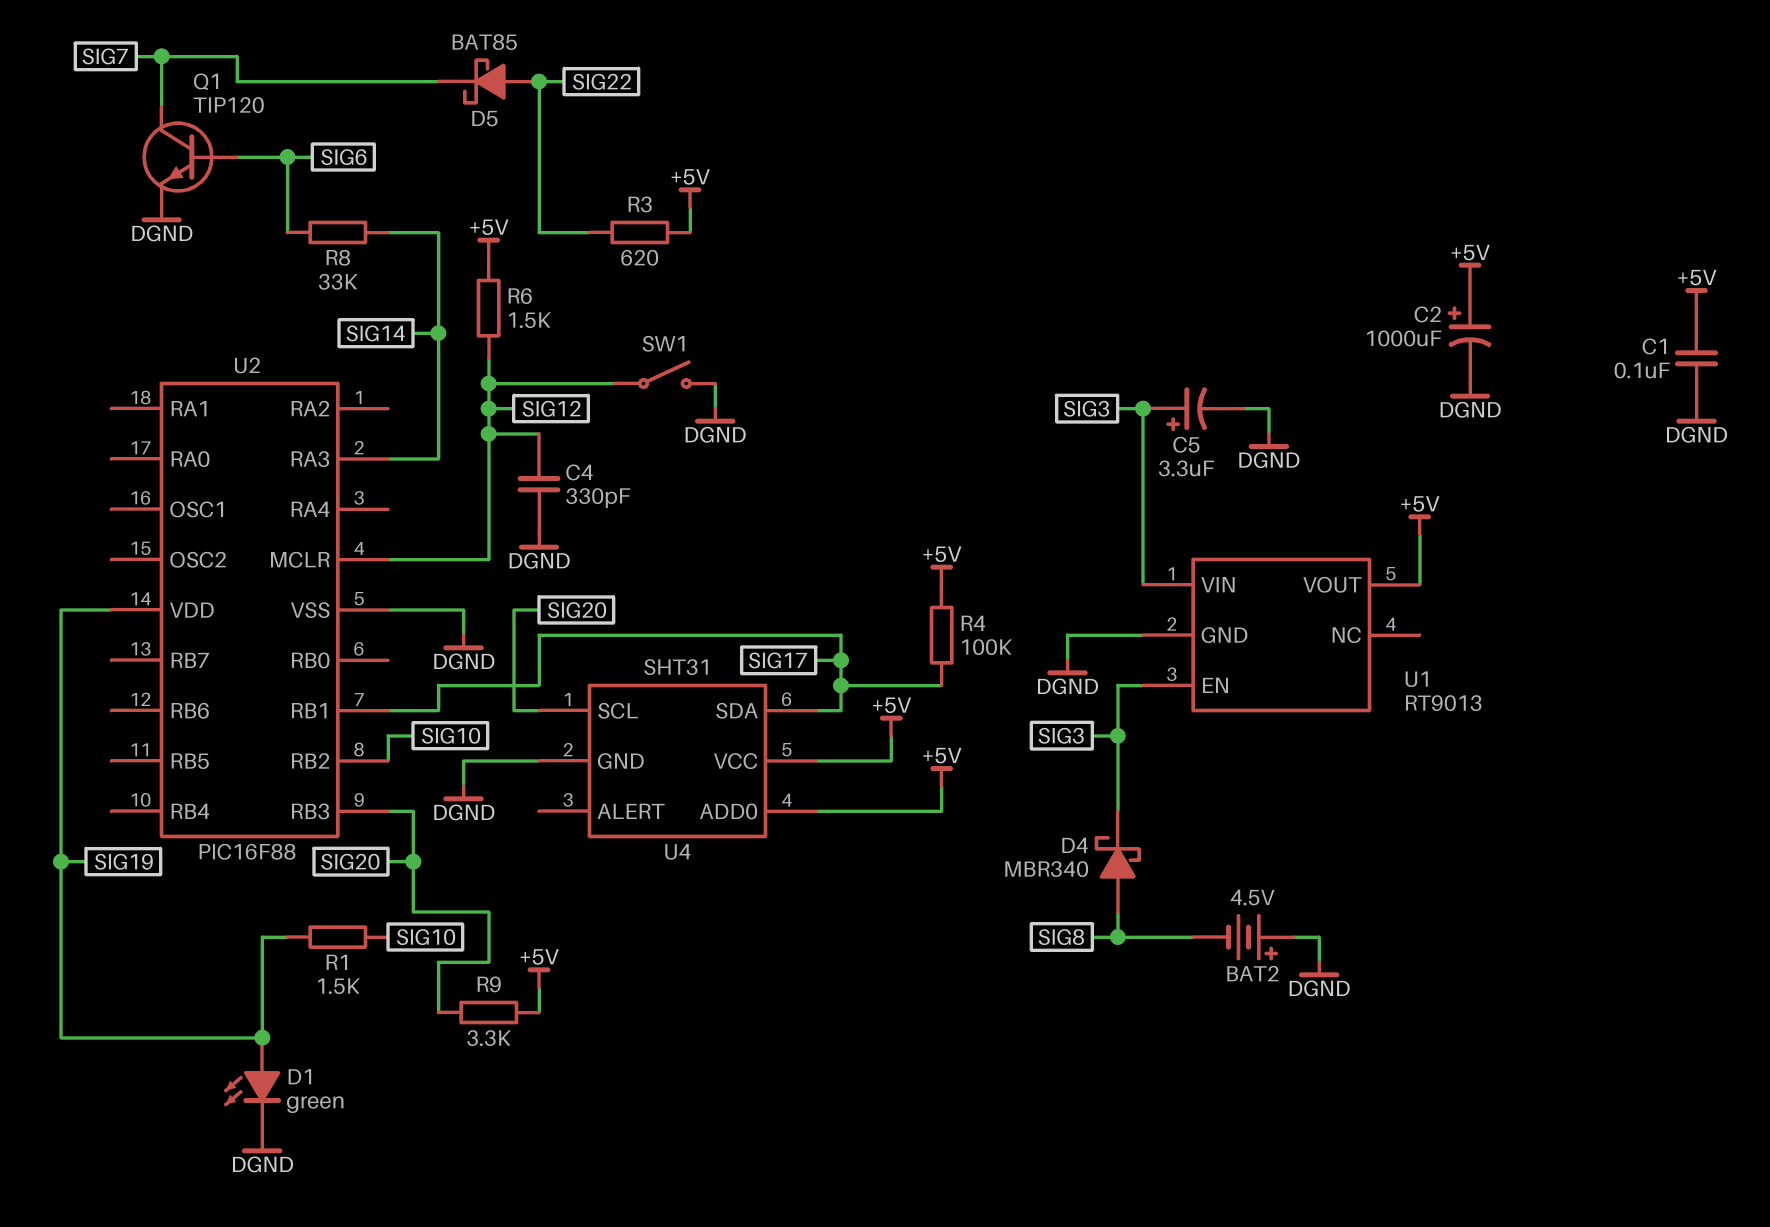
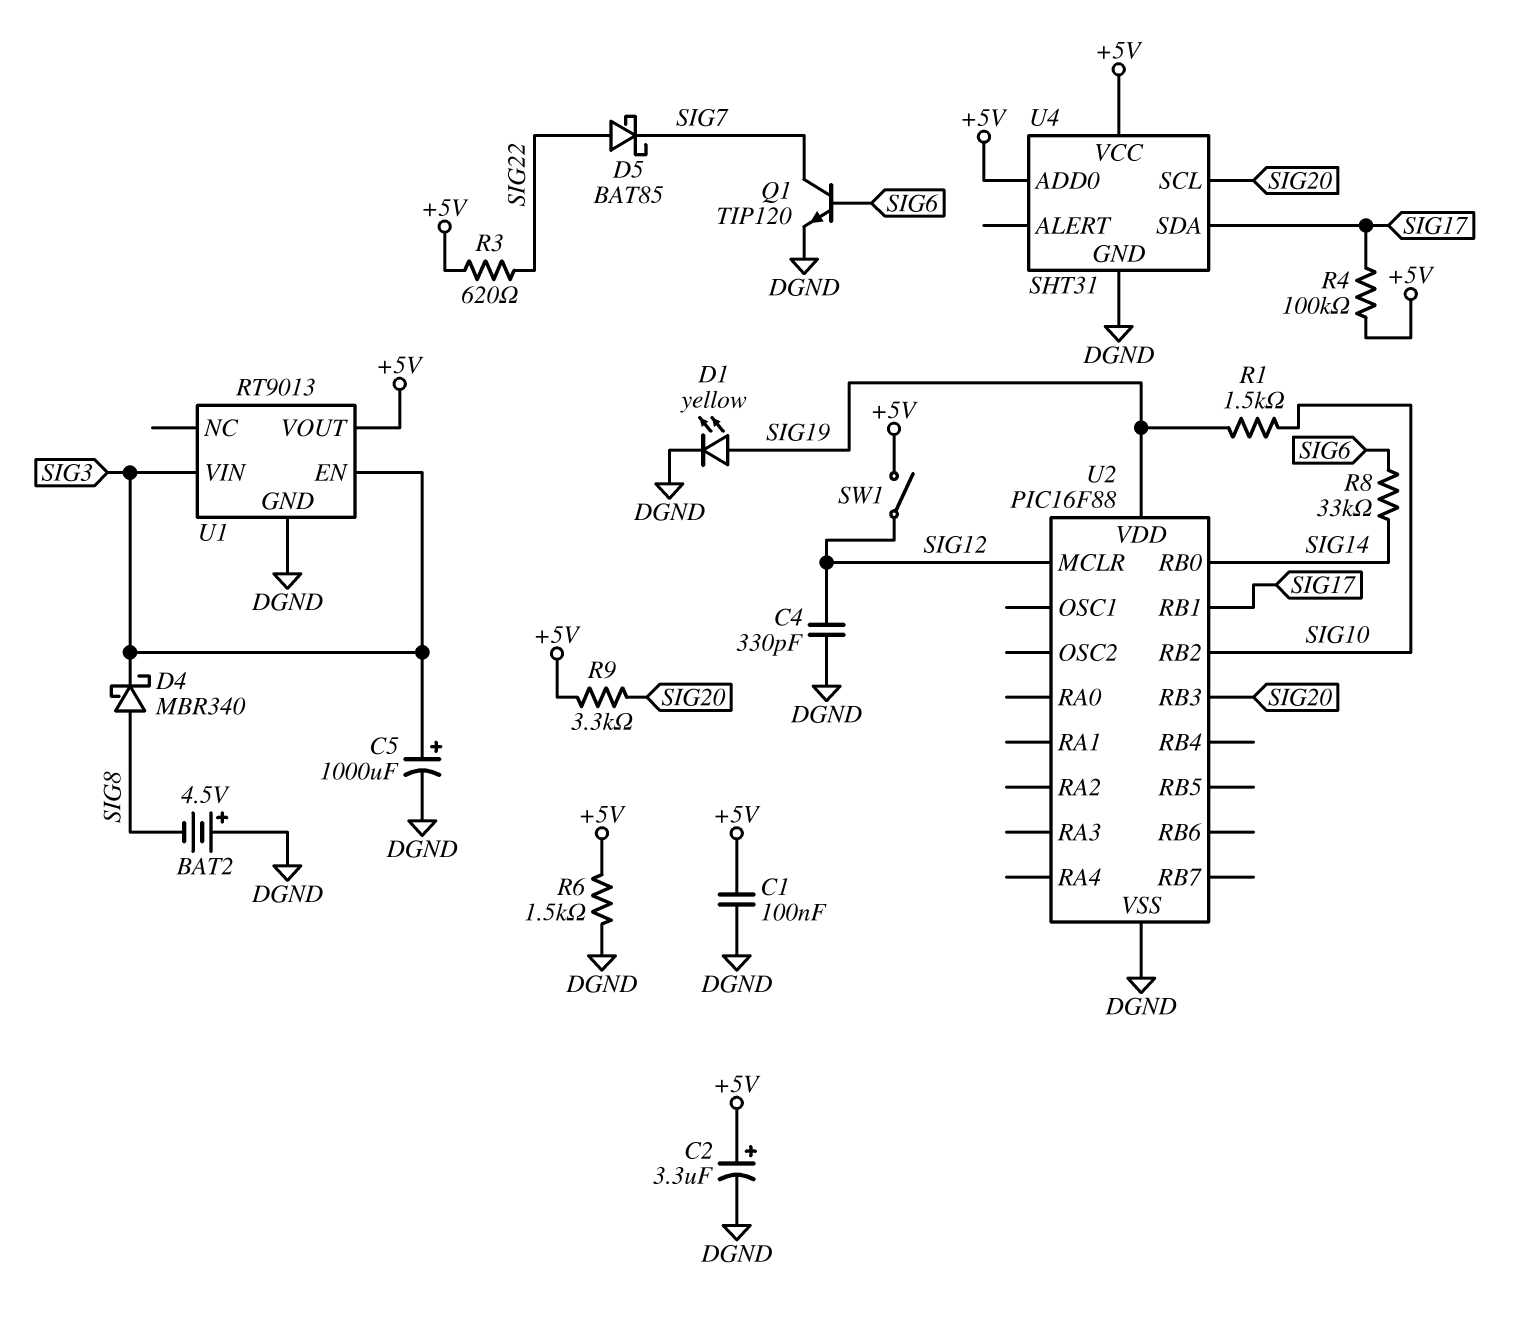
C2: 1000uF (plus +5V, minus DGND) -> 3.3uF (plus +5V, minus DGND)
C5: 3.3uF (plus SIG3, minus DGND) -> 1000uF (plus SIG3, minus DGND)
D1: LED green (A SIG19, K DGND) -> LED yellow (A SIG19, K DGND)
R6: 1.5k (+5V, SIG12) -> 1.5k (+5V, DGND)
SW1: switch (DGND, SIG12) -> switch (+5V, SIG12)
U2 pin RA3: SIG14 -> none
U2 pin RB0: none -> SIG14

